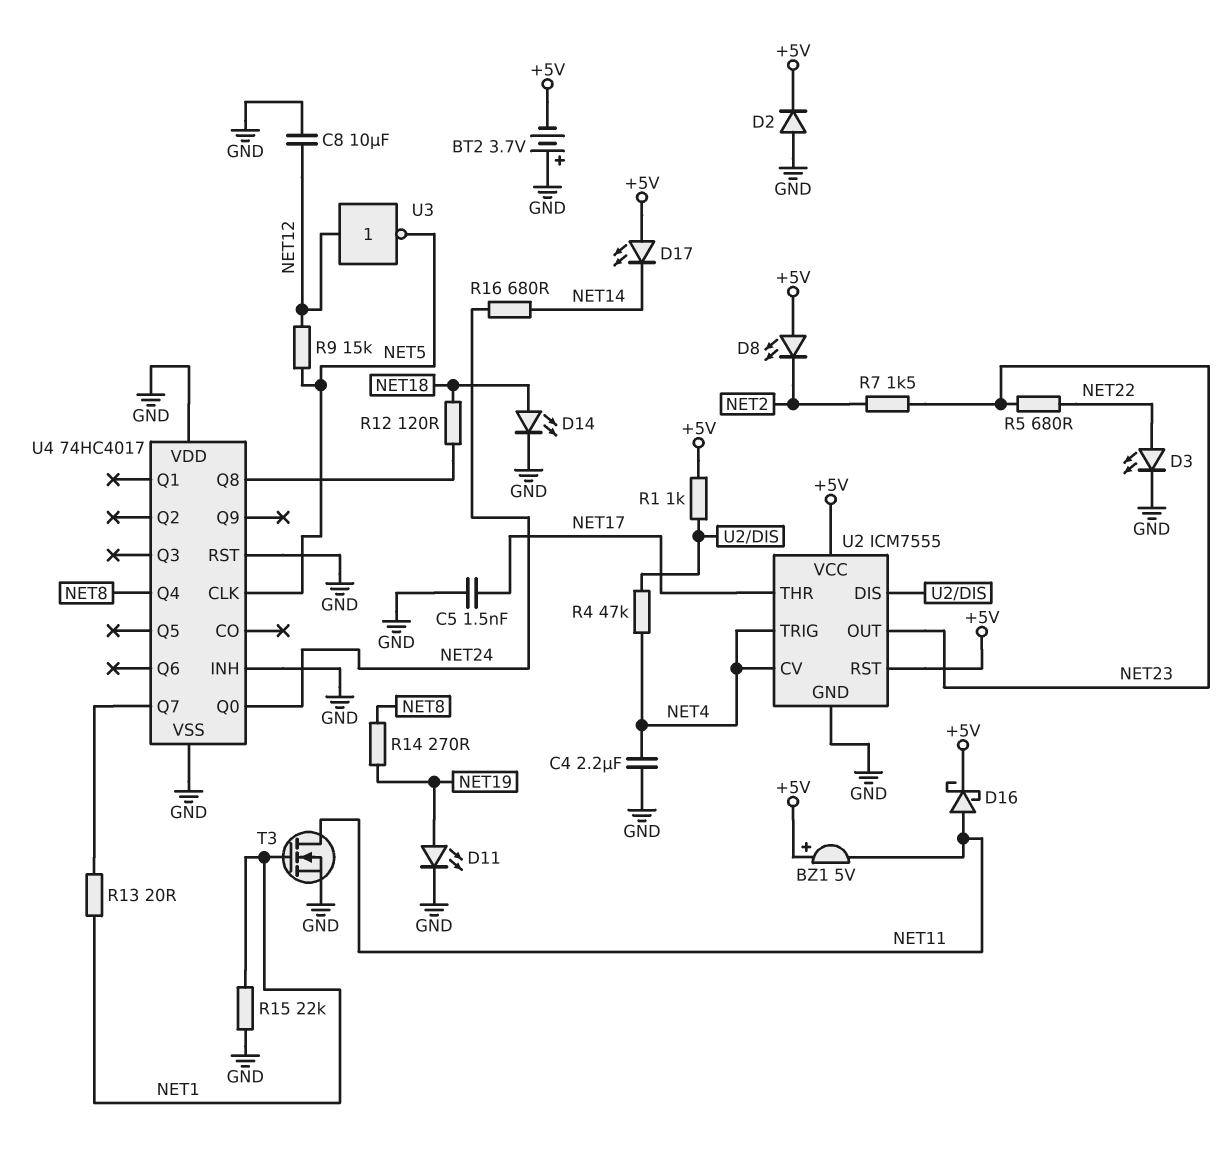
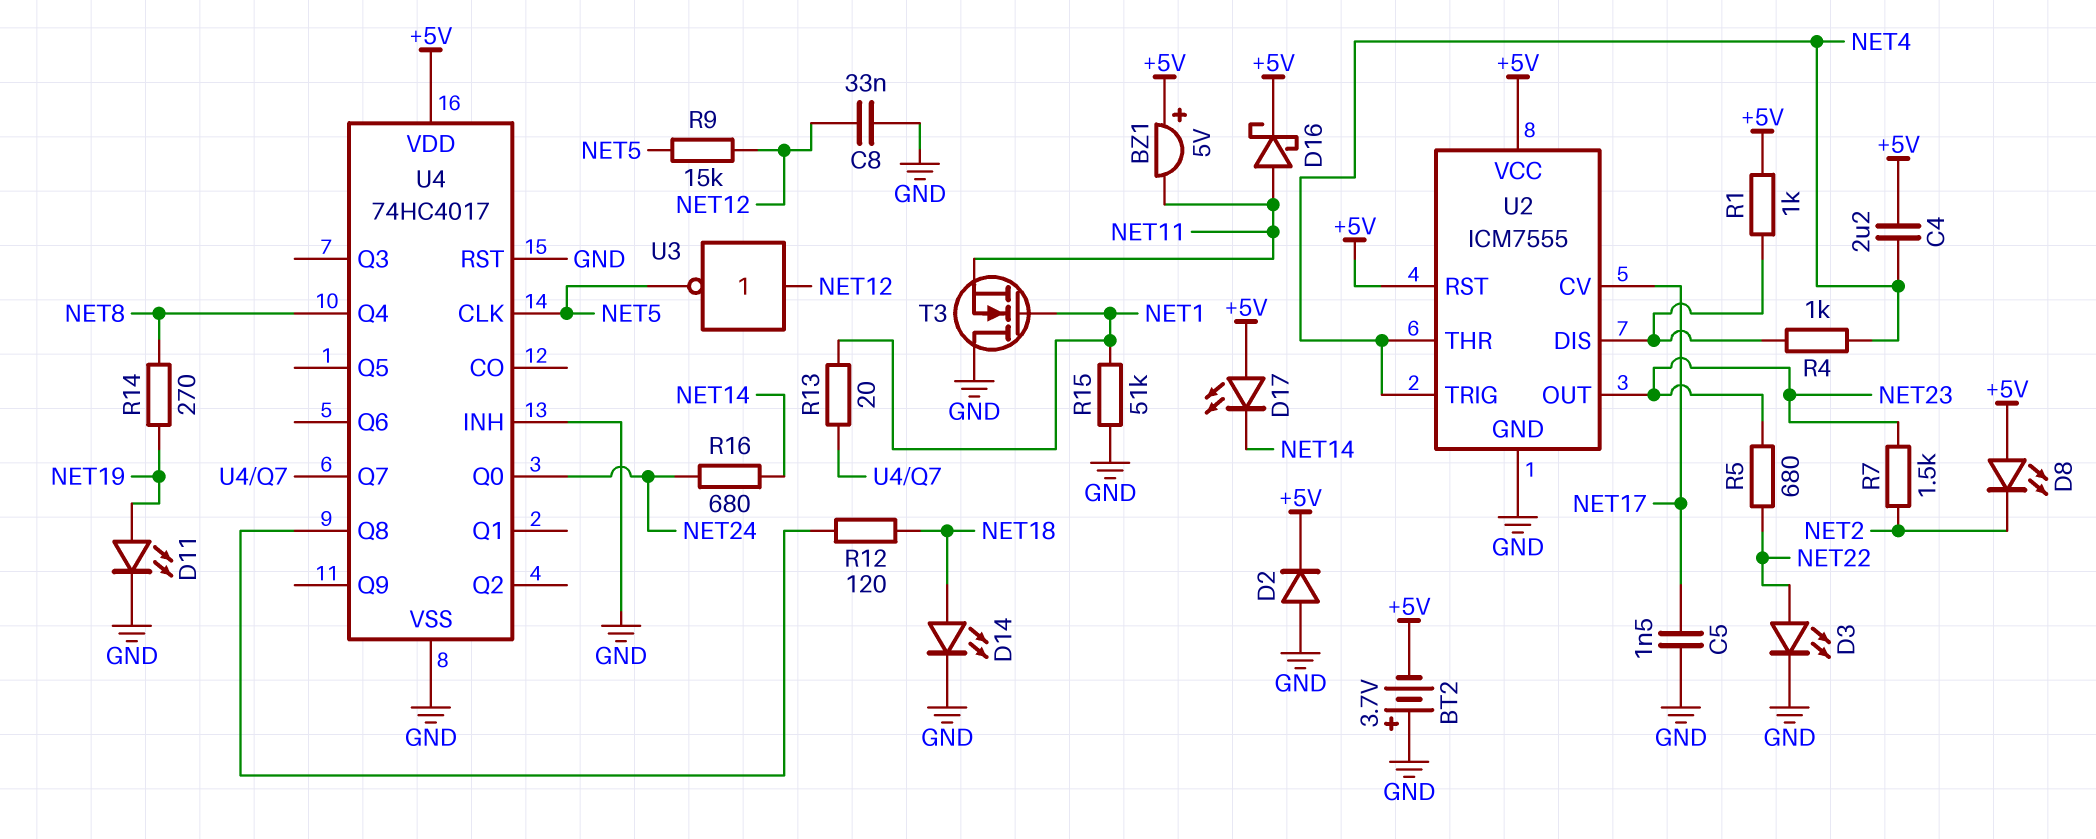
C4: 2.2uF (GND, NET4) -> 2.2uF (+5V, NET4)
C8: 10uF (GND, NET12) -> 33nF (GND, NET12)
R4: 47k (NET4, U2/DIS) -> 1k (NET4, U2/DIS)
R15: 22k (GND, NET1) -> 51k (GND, NET1)
T3: NMOS (G NET1, D NET11, S GND) -> NMOS (G NET1, D GND, S NET11)
U2 pin CV: NET4 -> NET17
U2 pin THR: NET17 -> NET4
U4 pin VDD: GND -> +5V

